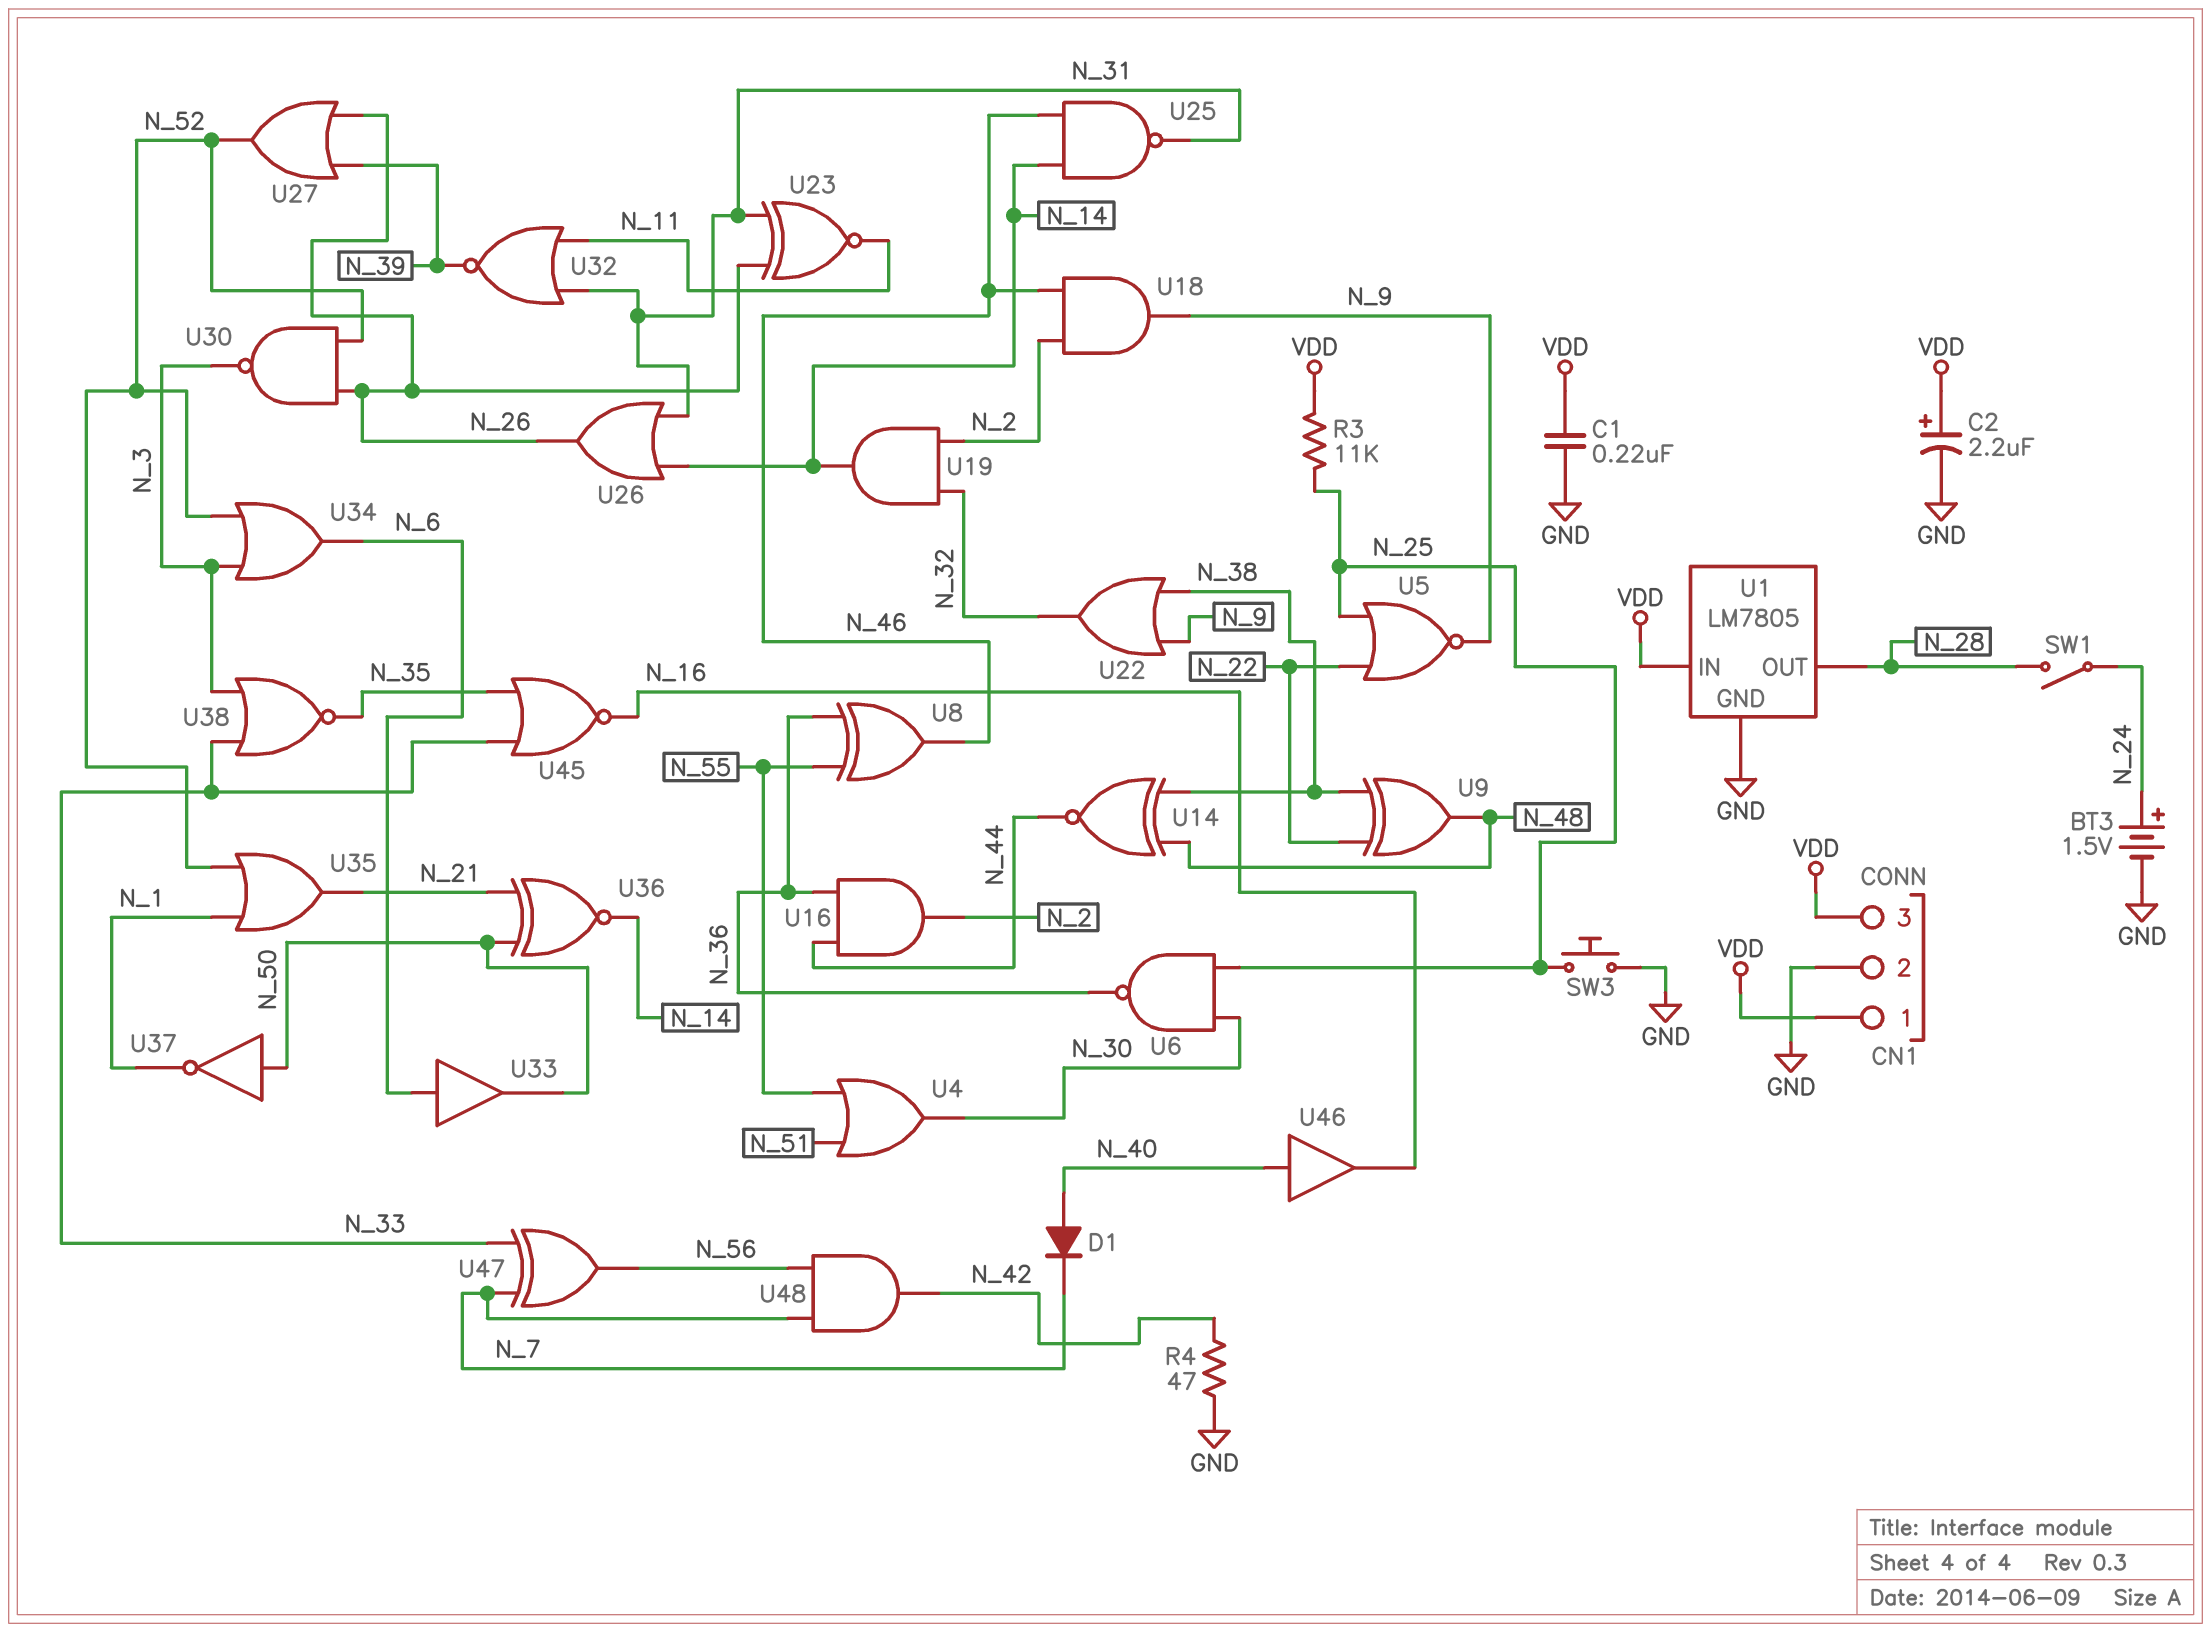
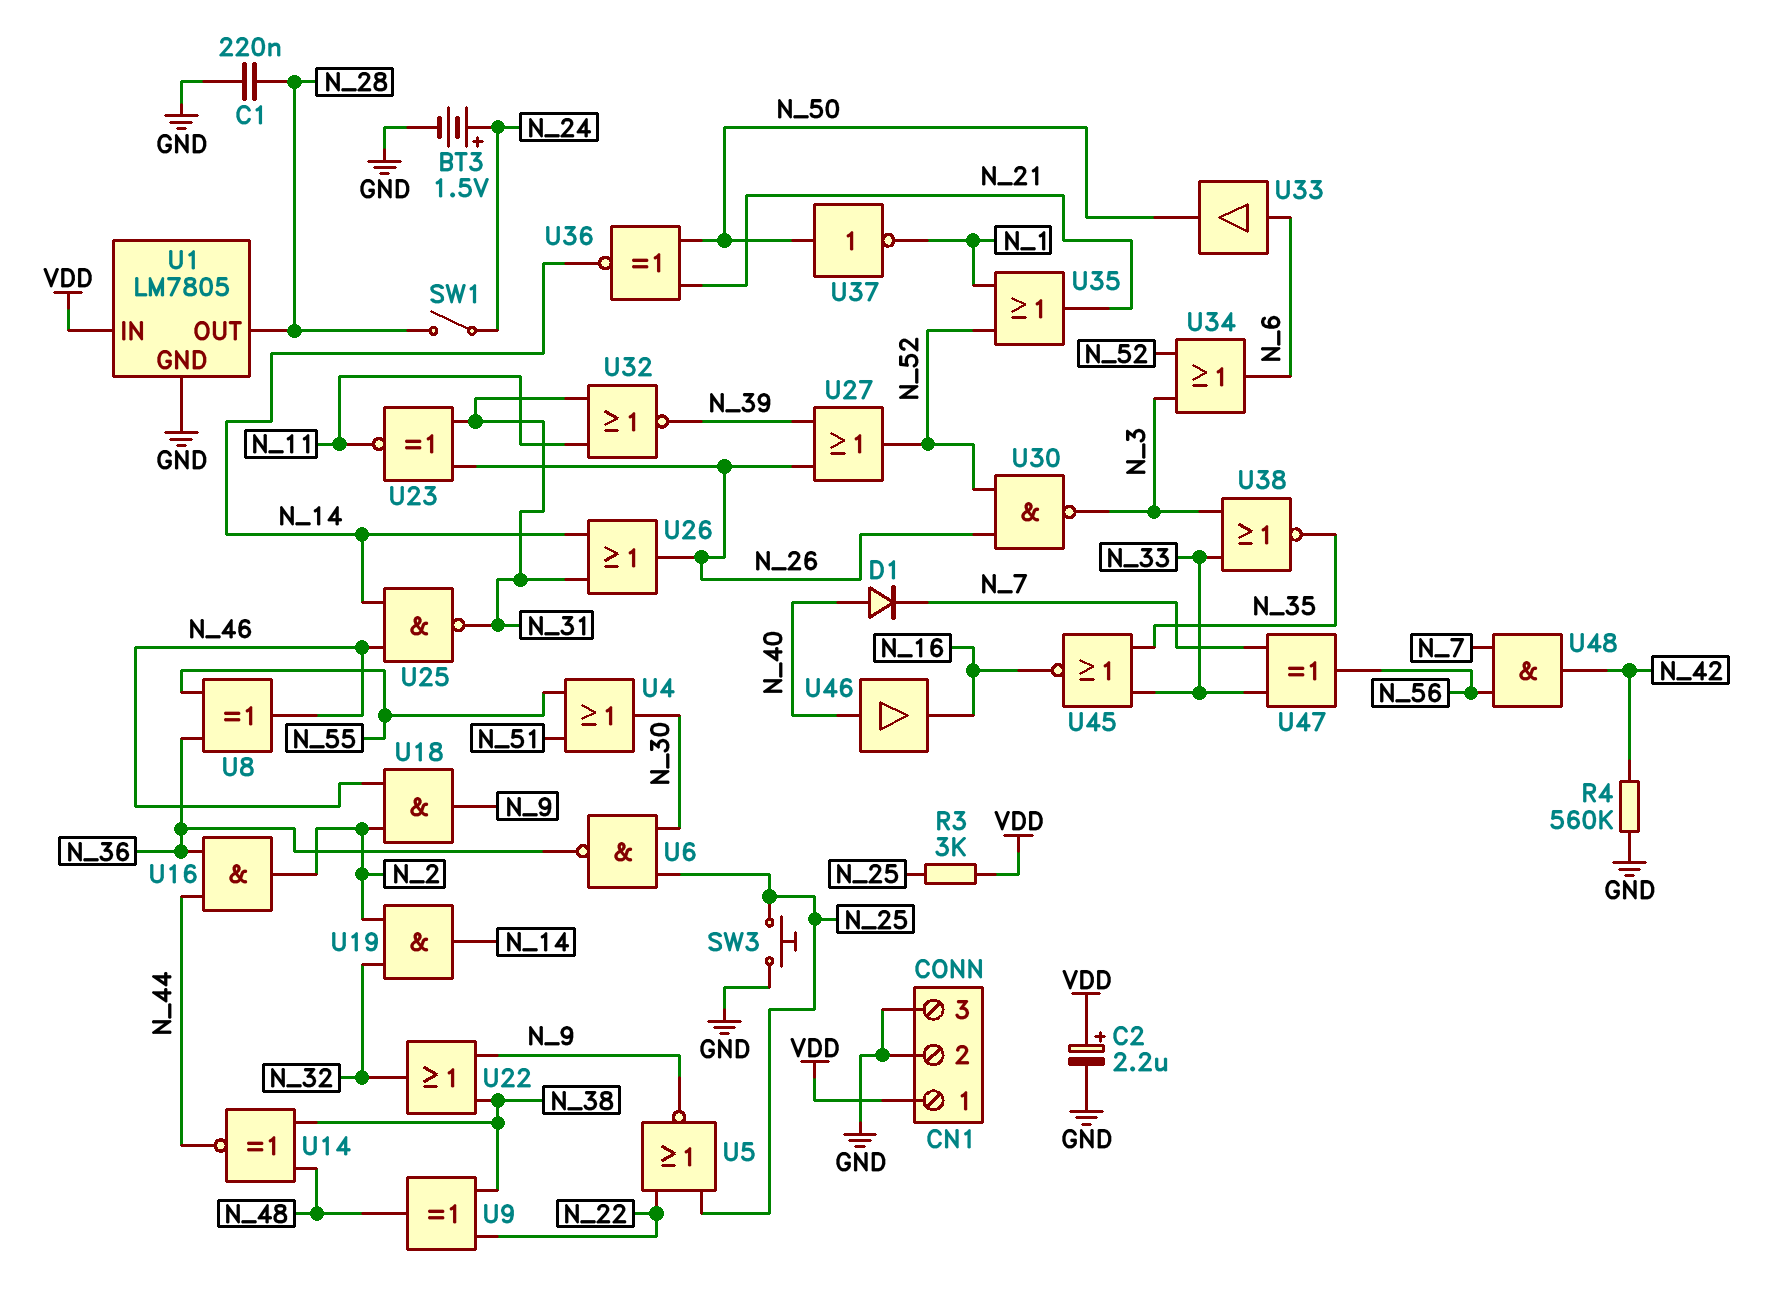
C1: 220nF (GND, VDD) -> 220nF (GND, N_28)
CN1 pin 3: VDD -> GND
R3: 11k (N_25, VDD) -> 3k (N_25, VDD)
R4: 47 (GND, N_42) -> 560k (GND, N_42)

